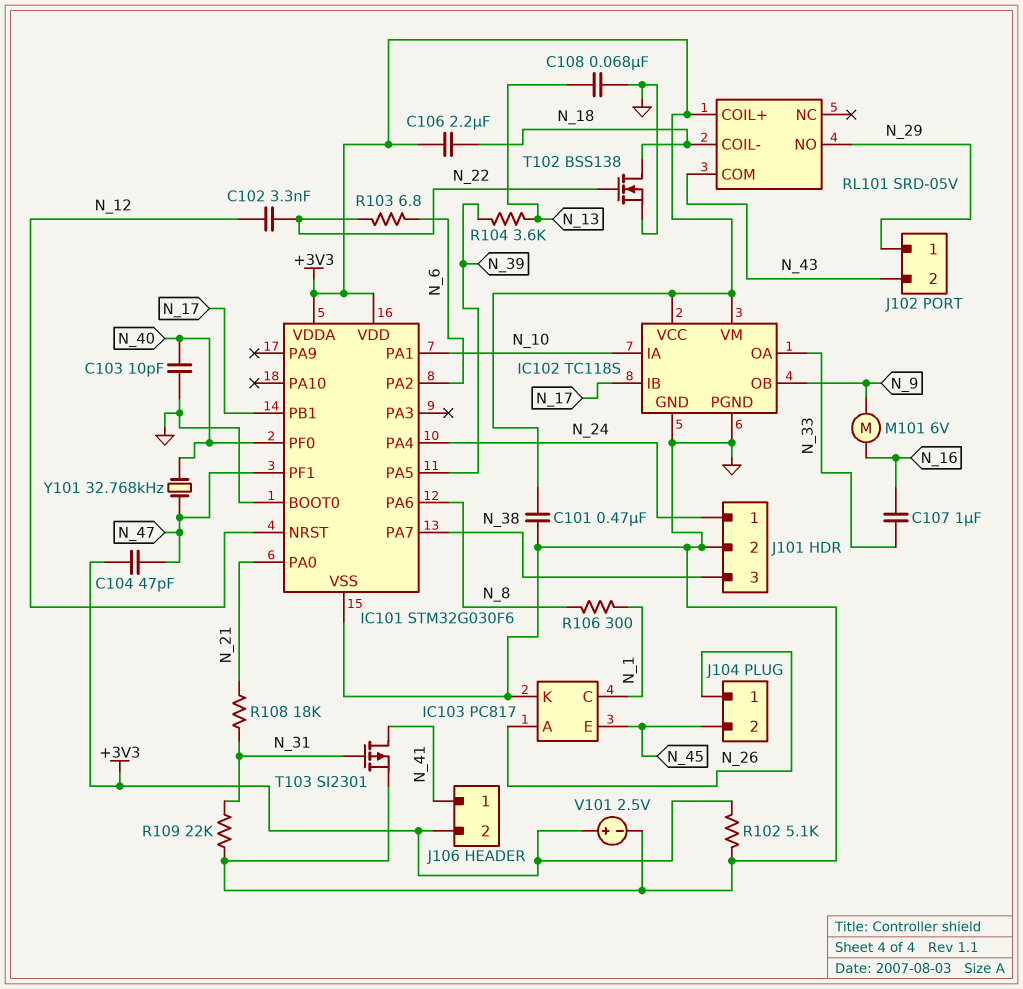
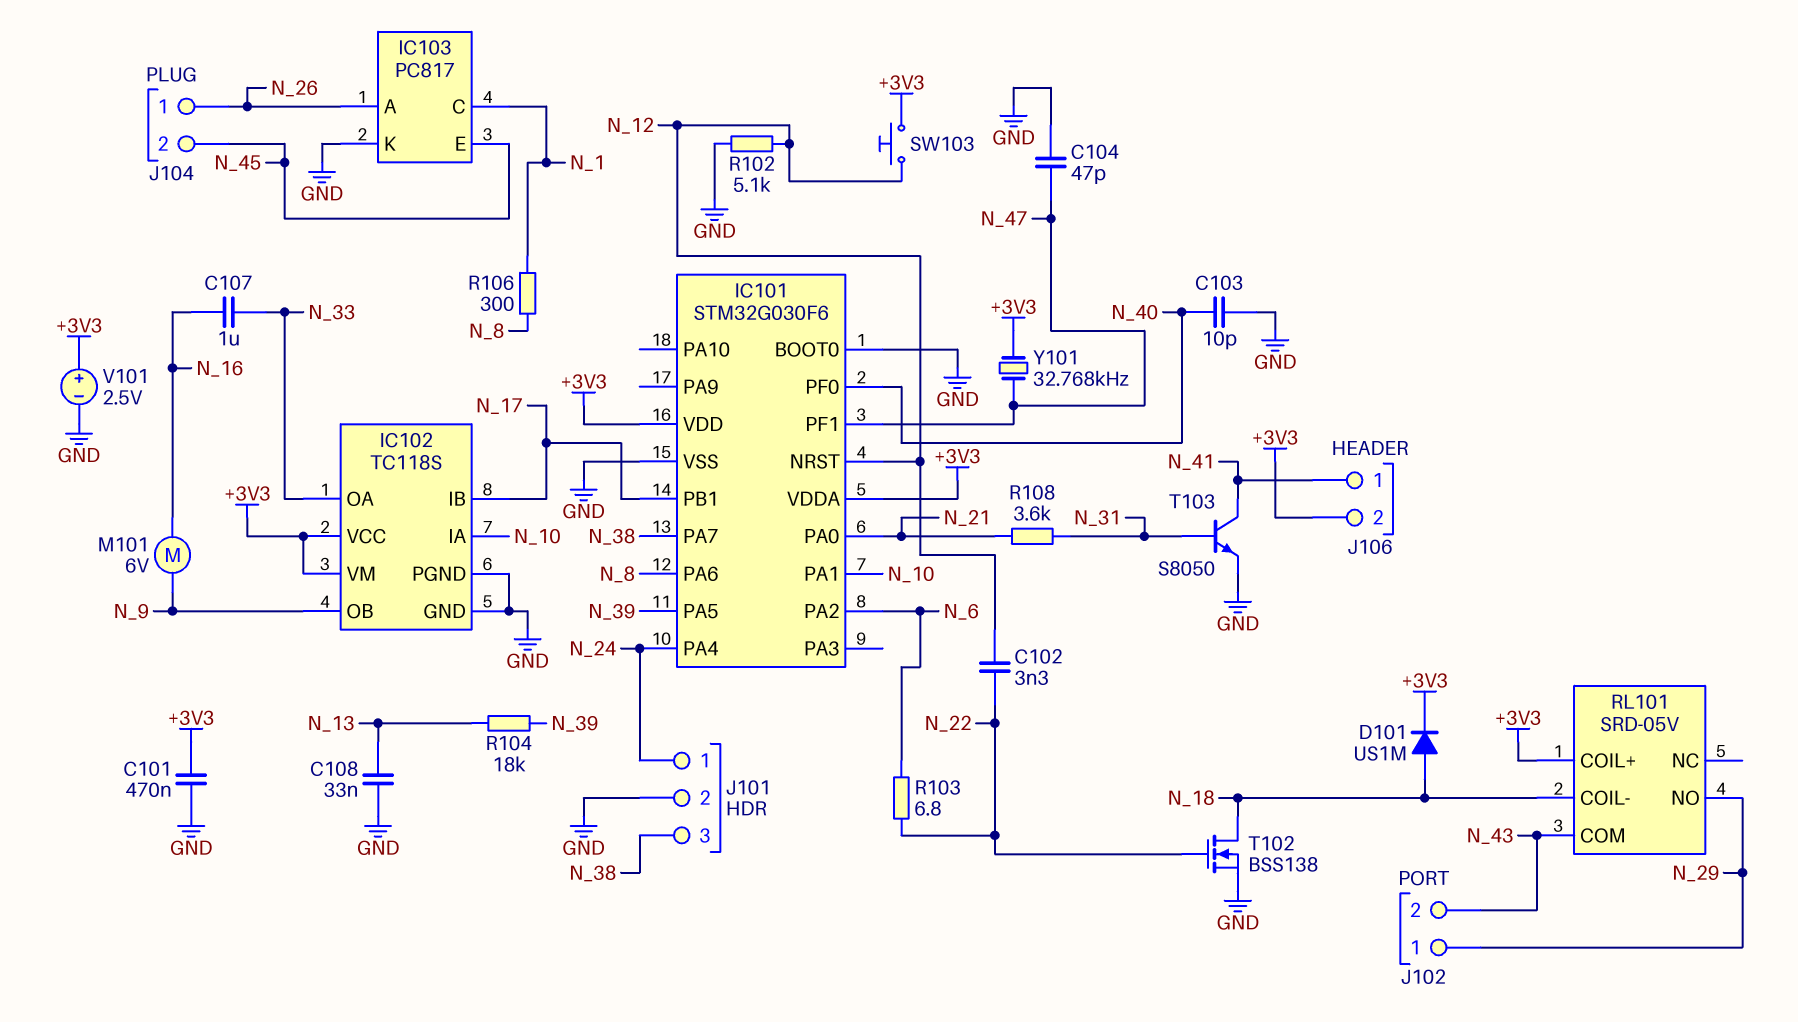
C104: 47pF (+3V3, N_47) -> 47pF (GND, N_47)
C106: 2.2uF (+3V3, N_18) -> none
C108: 68nF (GND, N_13) -> 33nF (GND, N_13)
D101: none -> diode US1M (A N_18, K +3V3)
R102: 5.1k (+3V3, GND) -> 5.1k (GND, N_12)
R104: 3.6k (N_13, N_39) -> 18k (N_13, N_39)
R108: 18k (N_21, N_31) -> 3.6k (N_21, N_31)
R109: 22k (GND, N_31) -> none
SW103: none -> button (+3V3, N_12)
T103: PMOS SI2301 (G N_31, D N_41, S GND) -> NPN S8050 (B N_31, C N_41, E GND)
Y101: 32.768kHz (N_40, N_47) -> 32.768kHz (+3V3, N_47)

